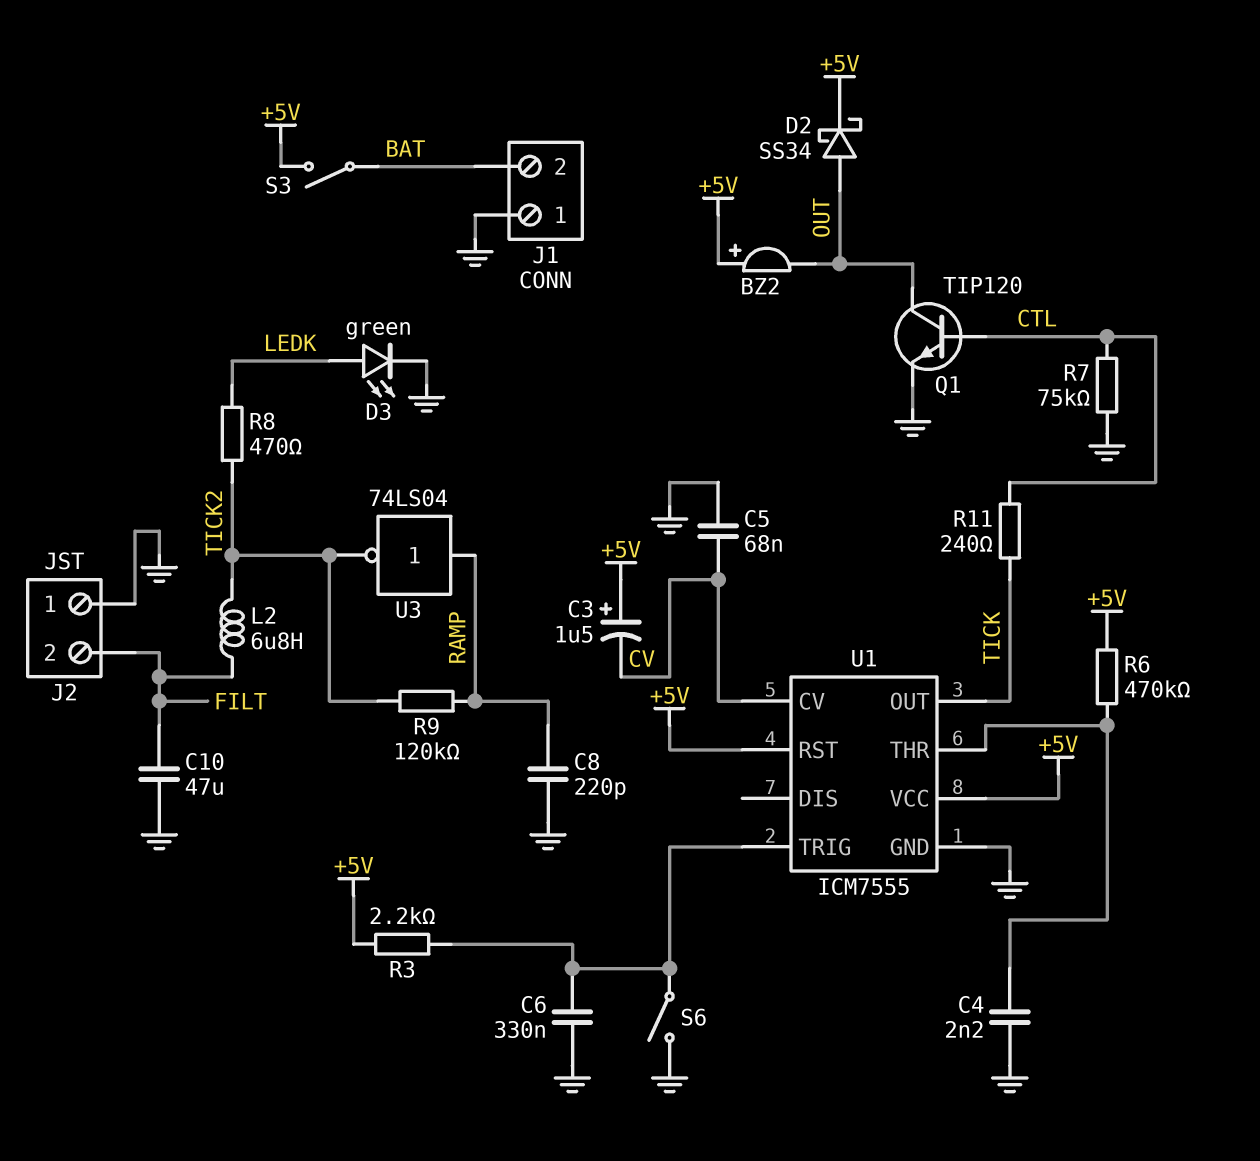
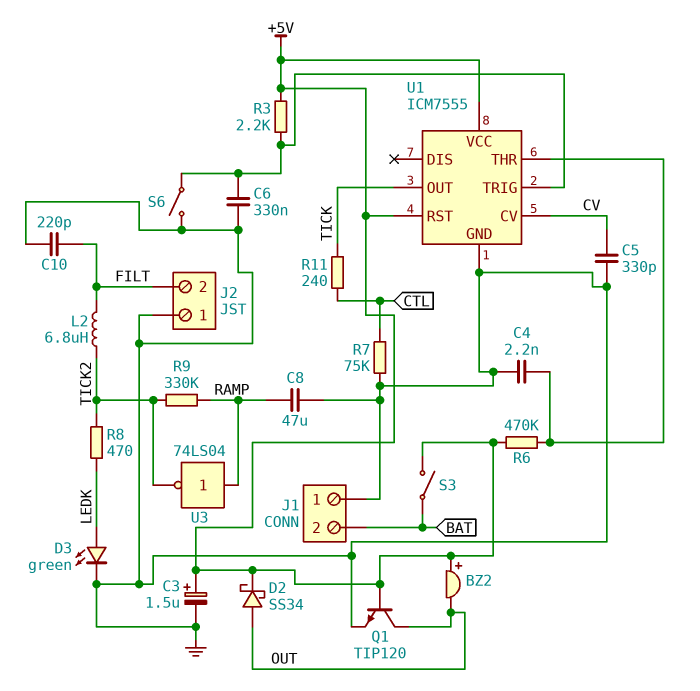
C3: 1.5uF (plus +5V, minus CV) -> 1.5uF (plus +5V, minus GND)
C5: 68nF (CV, GND) -> 330pF (CV, GND)
C8: 220pF (GND, RAMP) -> 47uF (GND, RAMP)
C10: 47uF (FILT, GND) -> 220pF (FILT, GND)
Q1: NPN TIP120 (B CTL, C OUT, E GND) -> NPN TIP120 (B +5V, C OUT, E GND)
R9: 120k (RAMP, TICK2) -> 330k (RAMP, TICK2)

